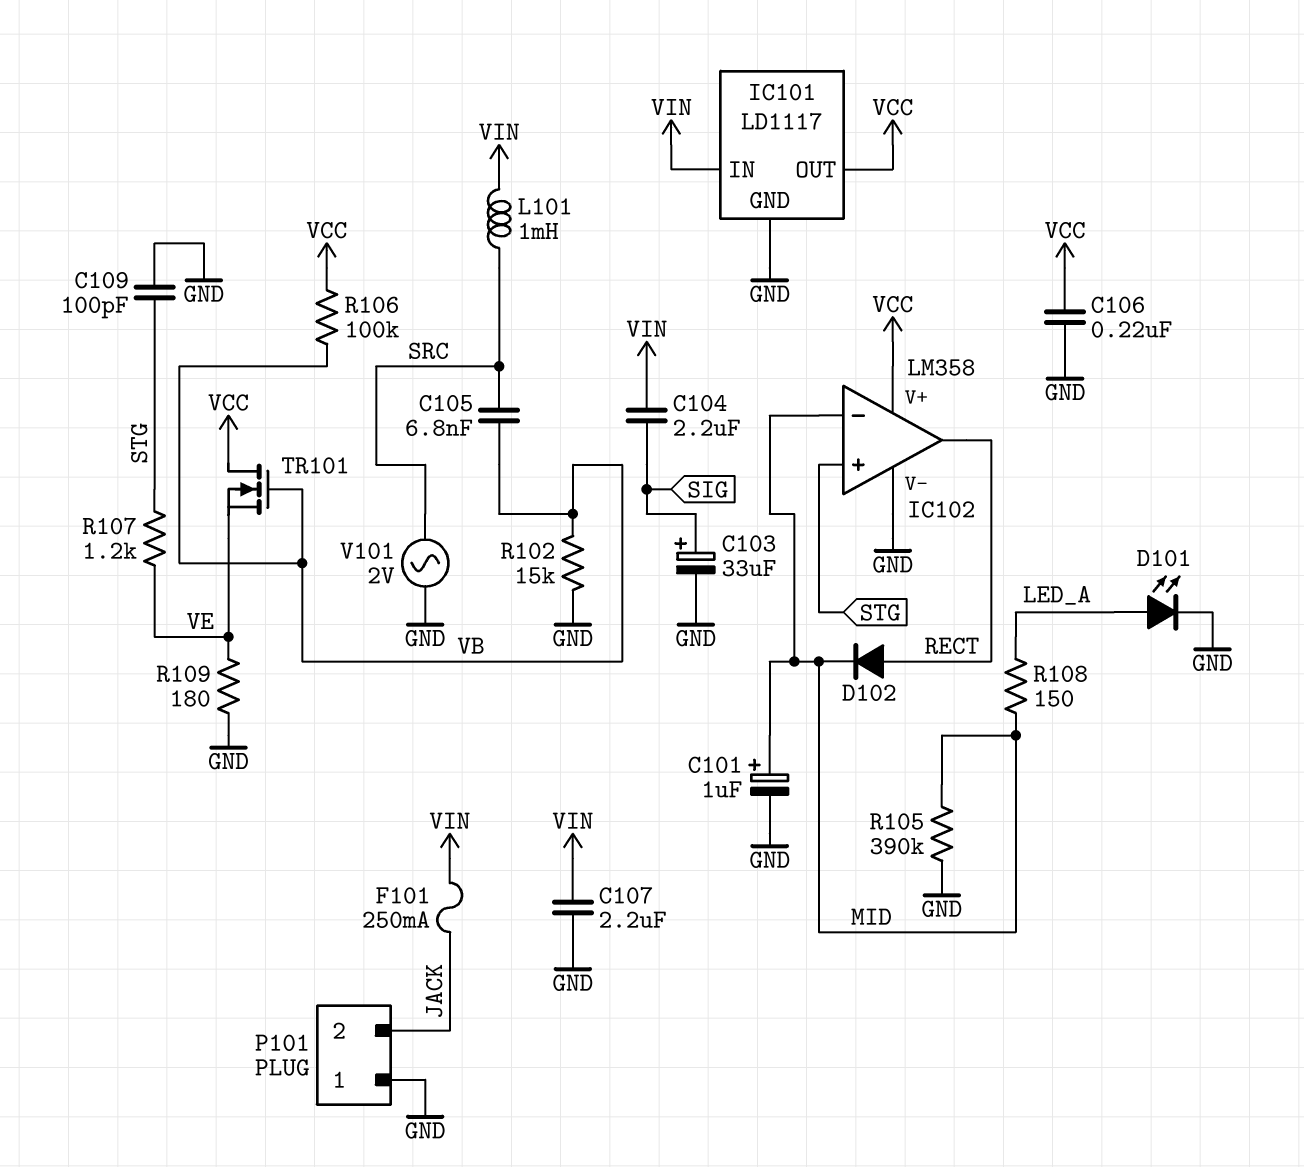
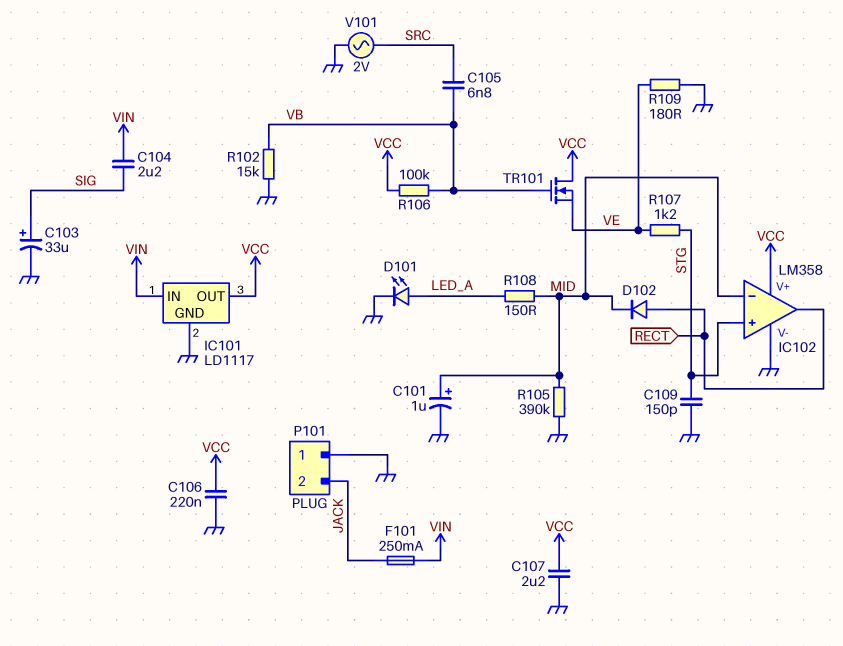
C107: 2.2uF (GND, VIN) -> 2.2uF (GND, VCC)
C109: 100pF (GND, STG) -> 150pF (GND, STG)
L101: 1mH (SRC, VIN) -> none

